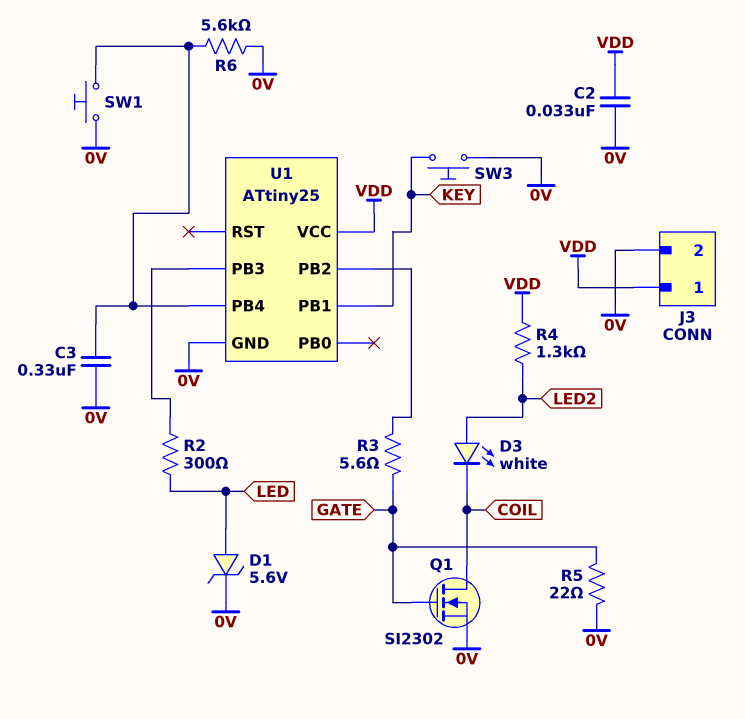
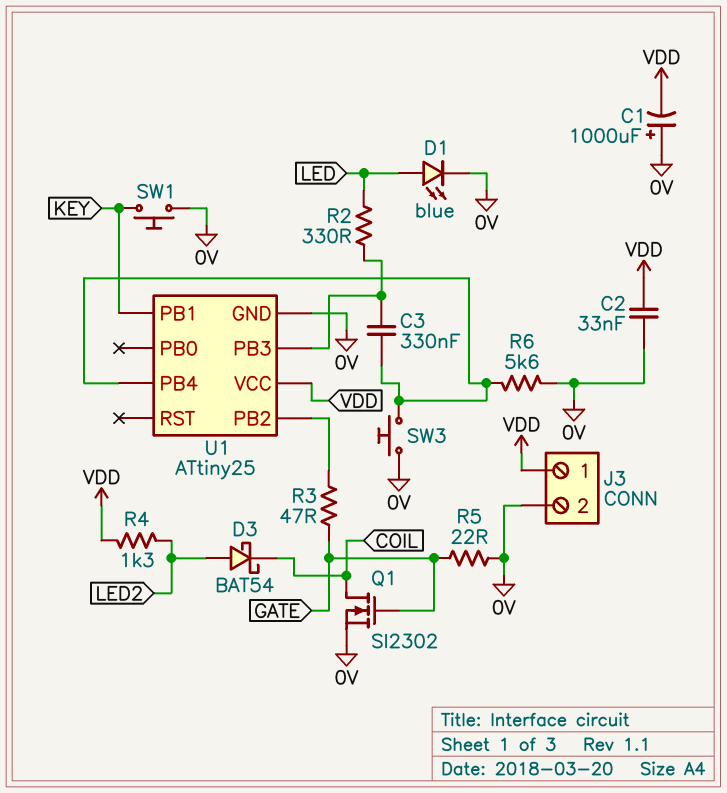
C1: none -> 1000uF (plus 0V, minus VDD)
C3: 330nF (0V, U1/PB4) -> 330nF (U1/PB3, U1/PB4)
D1: zener 5.6V (A LED, K 0V) -> LED blue (A LED, K 0V)
D3: LED white (A LED2, K COIL) -> schottky BAT54 (A LED2, K COIL)
R2: 300 (LED, U1/PB3) -> 330 (LED, U1/PB3)
R3: 5.6 (GATE, U1/PB2) -> 47 (GATE, U1/PB2)
SW1: button (0V, U1/PB4) -> button (0V, KEY)
SW3: button (0V, KEY) -> button (0V, U1/PB4)

